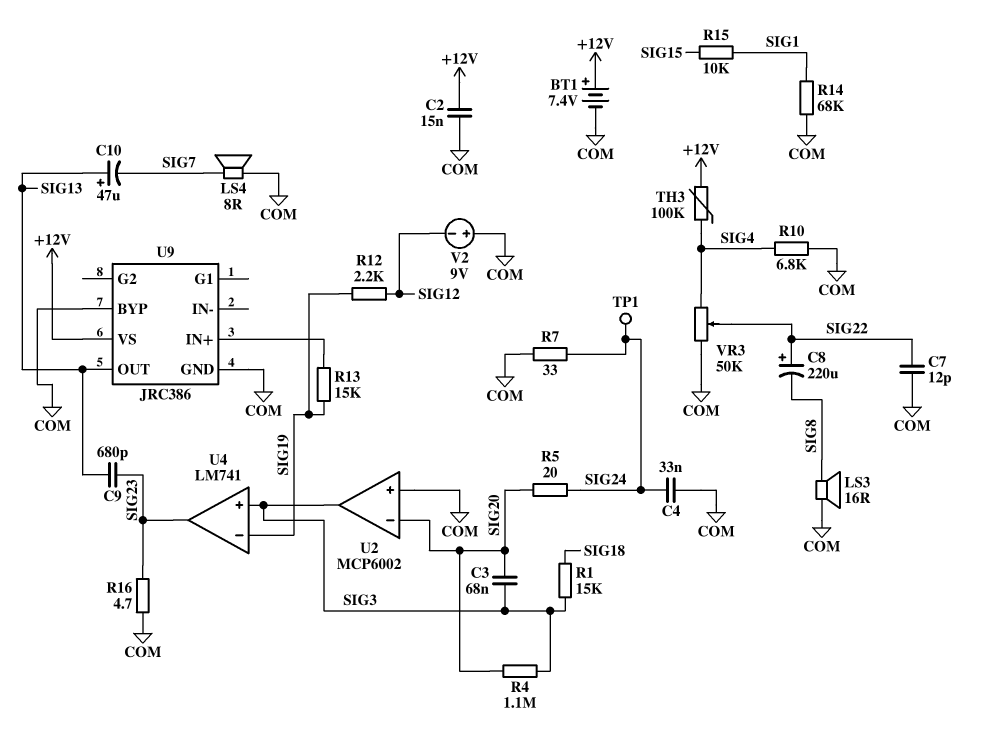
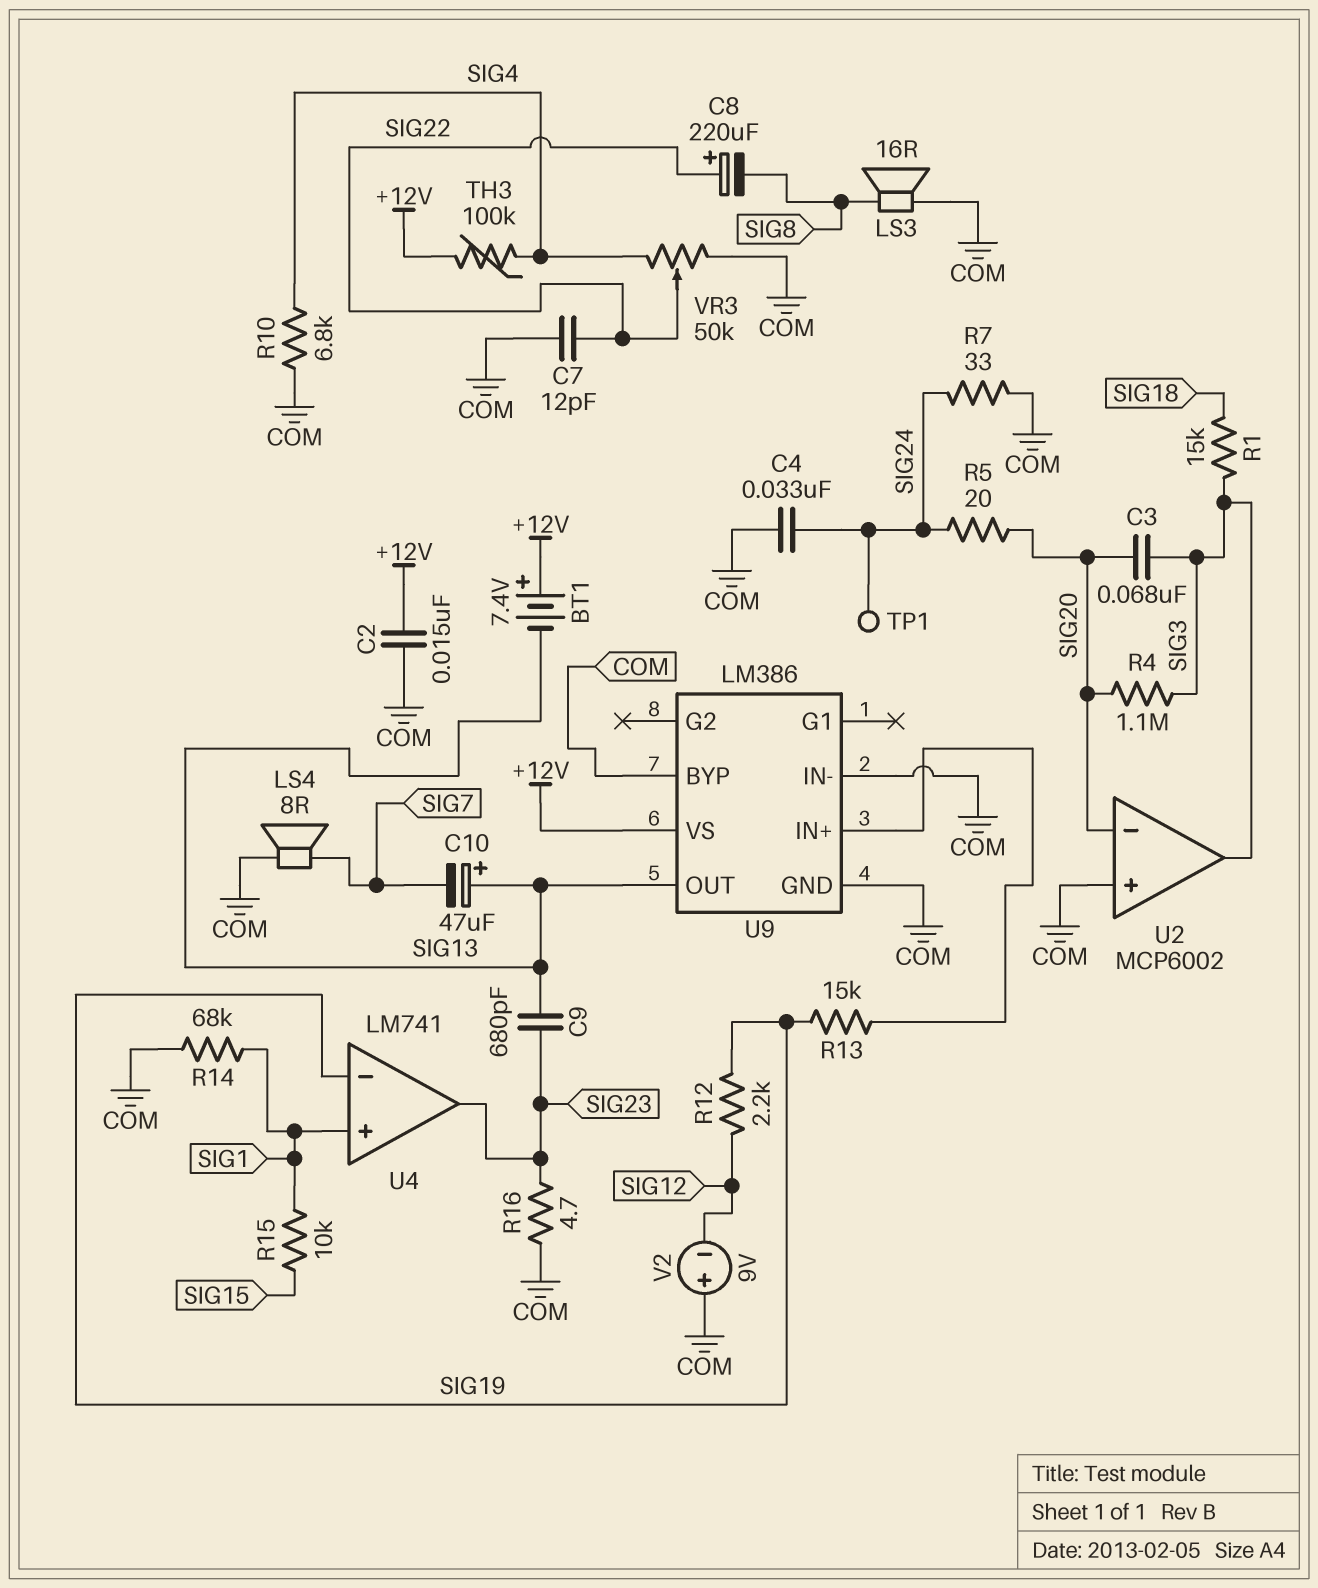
BT1: 7.4V (plus +12V, minus COM) -> 7.4V (plus +12V, minus SIG13)
U4 pin in+: SIG3 -> SIG1
U9: JRC386 -> LM386
U9 pin IN-: none -> COM

